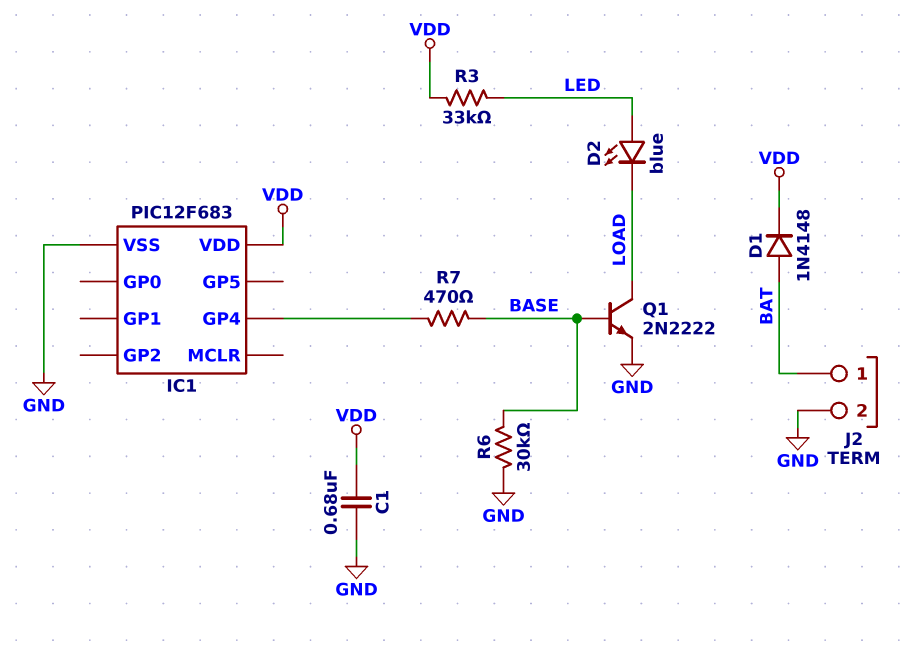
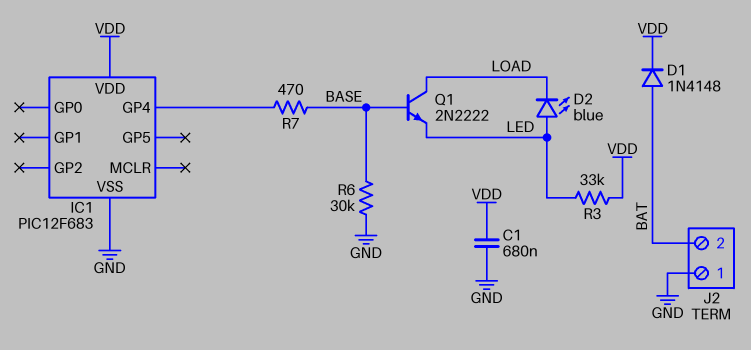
J2 pin 1: BAT -> GND
J2 pin 2: GND -> BAT
Q1: NPN 2N2222 (B BASE, C LOAD, E GND) -> NPN 2N2222 (B BASE, C LOAD, E LED)

